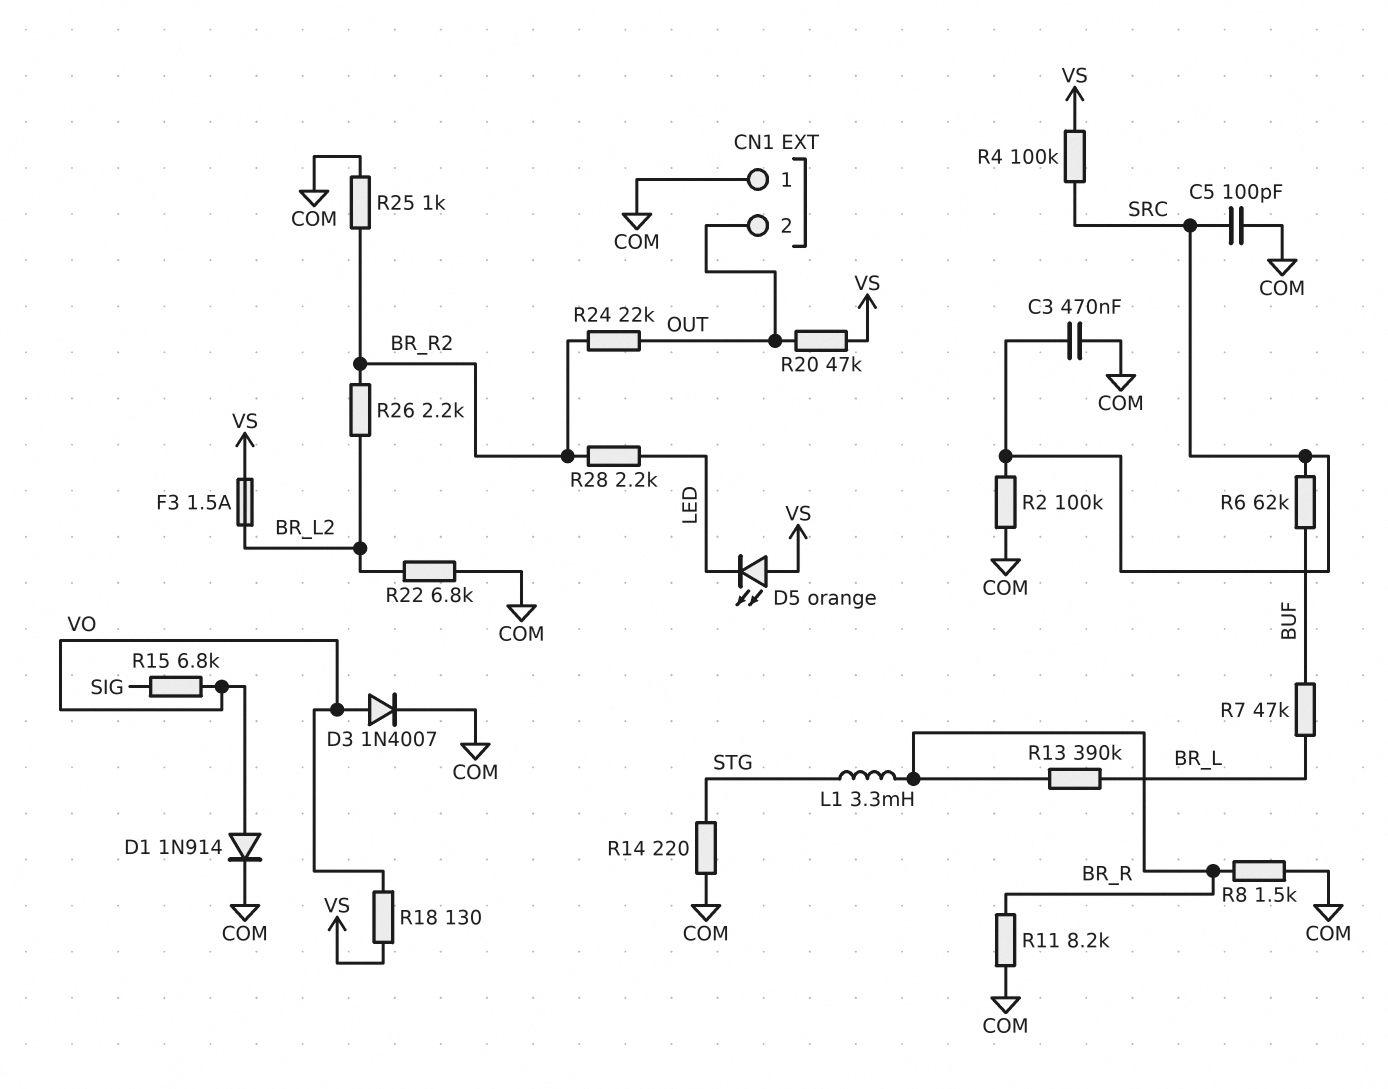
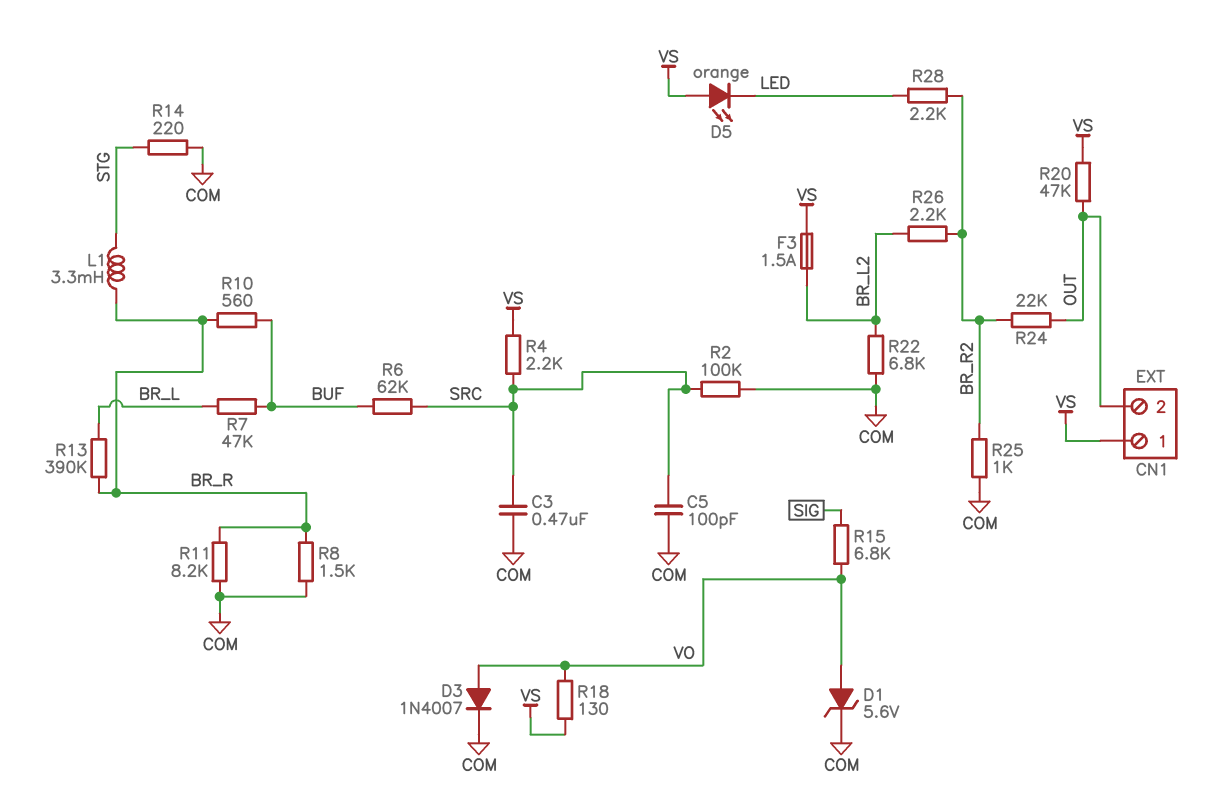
CN1 pin 1: COM -> VS
D1: diode 1N914 (A VO, K COM) -> zener 5.6V (A VO, K COM)
R4: 100k (SRC, VS) -> 2.2k (SRC, VS)
R10: none -> 560 (BR_R, BUF)

